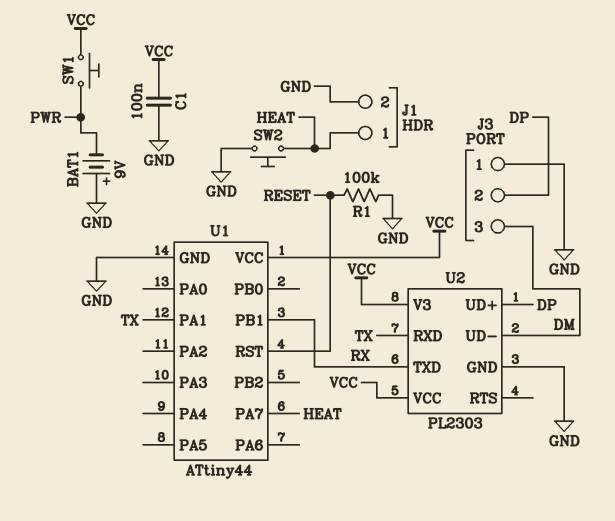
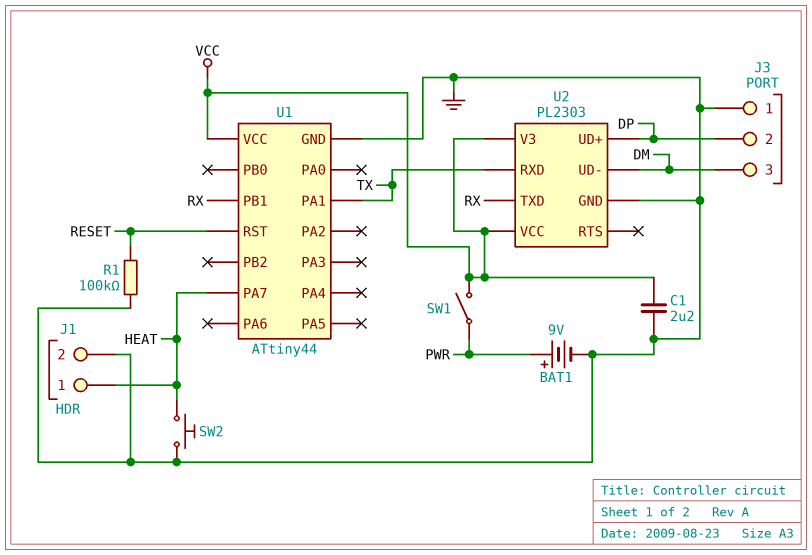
BAT1: 9V (plus GND, minus PWR) -> 9V (plus PWR, minus GND)
C1: 100nF (GND, VCC) -> 2.2uF (GND, VCC)
SW1: button (PWR, VCC) -> switch (PWR, VCC)

